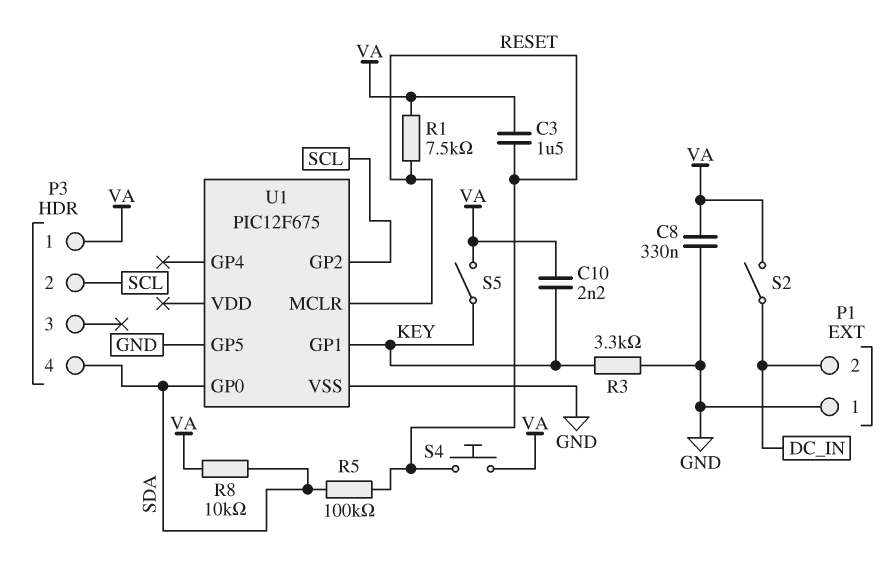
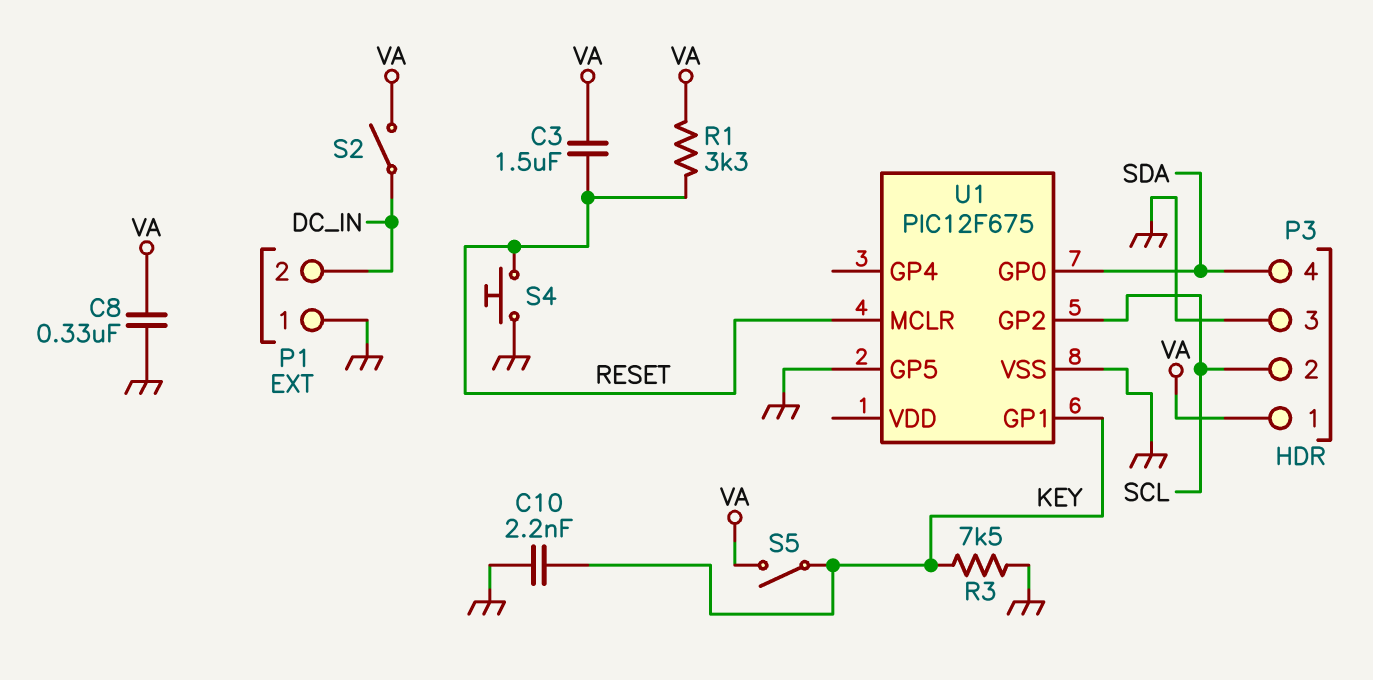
C10: 2.2nF (KEY, VA) -> 2.2nF (GND, KEY)
P3 pin 3: none -> GND
R1: 7.5k (RESET, VA) -> 3.3k (RESET, VA)
R3: 3.3k (GND, KEY) -> 7.5k (GND, KEY)
R5: 100k (RESET, SDA) -> none
R8: 10k (SDA, VA) -> none
S4: button (RESET, VA) -> button (GND, RESET)

